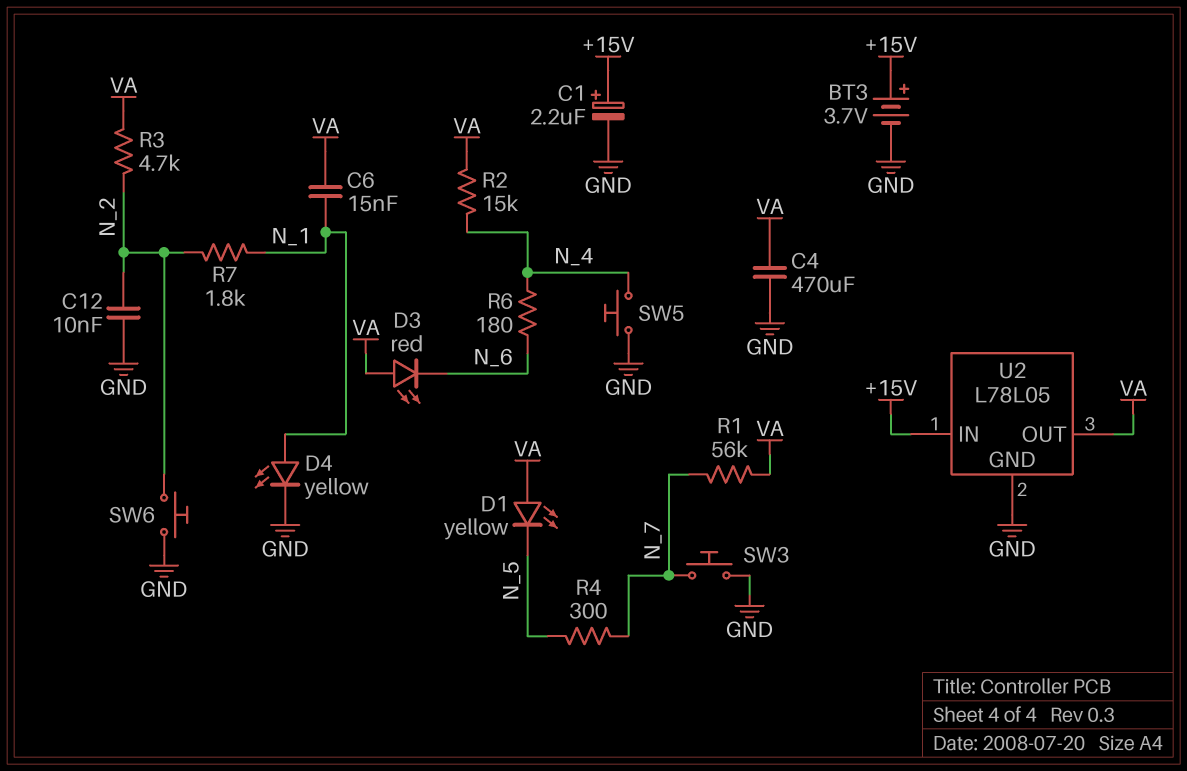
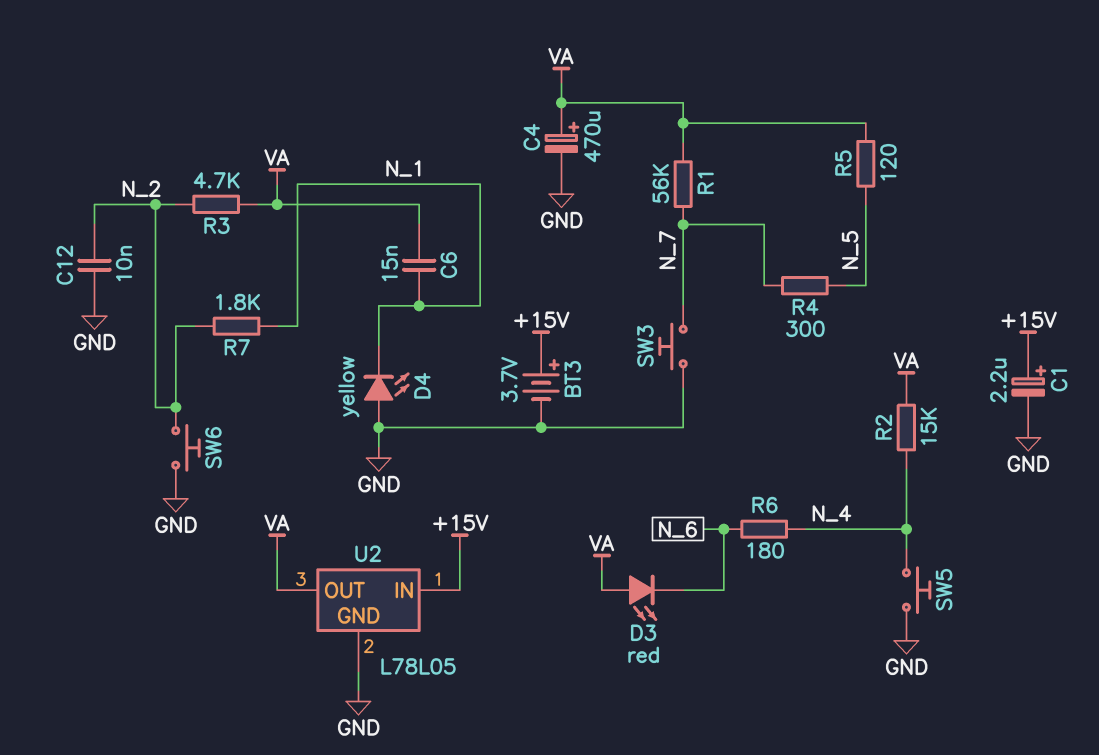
C4: 470uF (GND, VA) -> 470uF (plus VA, minus GND)
D1: LED yellow (A VA, K N_5) -> none
D4: LED yellow (A N_1, K GND) -> LED yellow (A GND, K N_1)
R5: none -> 120 (N_5, VA)

